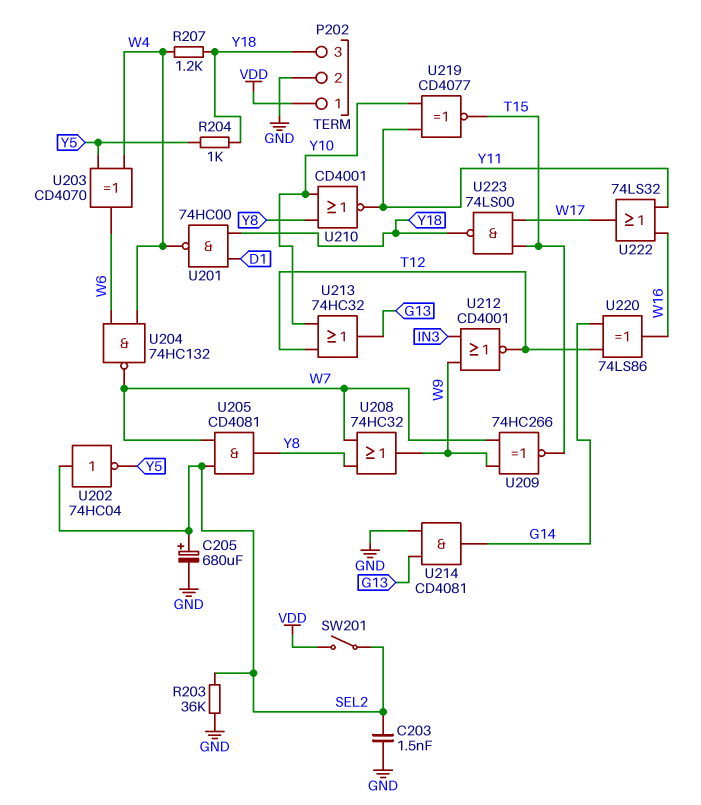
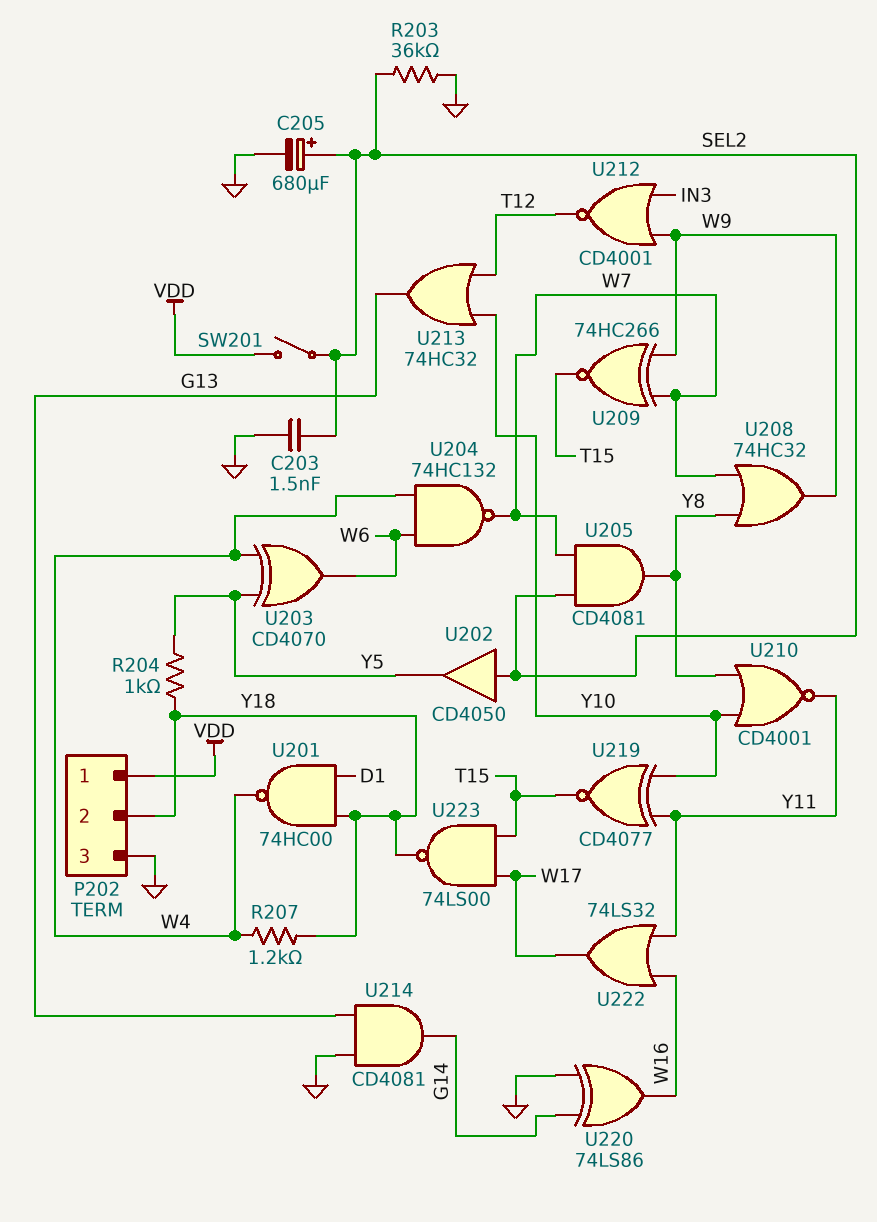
P202 pin 2: GND -> Y18
P202 pin 3: Y18 -> GND
U202: NOT 74HC04 (in SEL2, out Y5) -> buffer CD4050 (in SEL2, out Y5)
U220: XOR 74LS86 (in G14, in T12, out W16) -> XOR 74LS86 (in G14, in GND, out W16)

